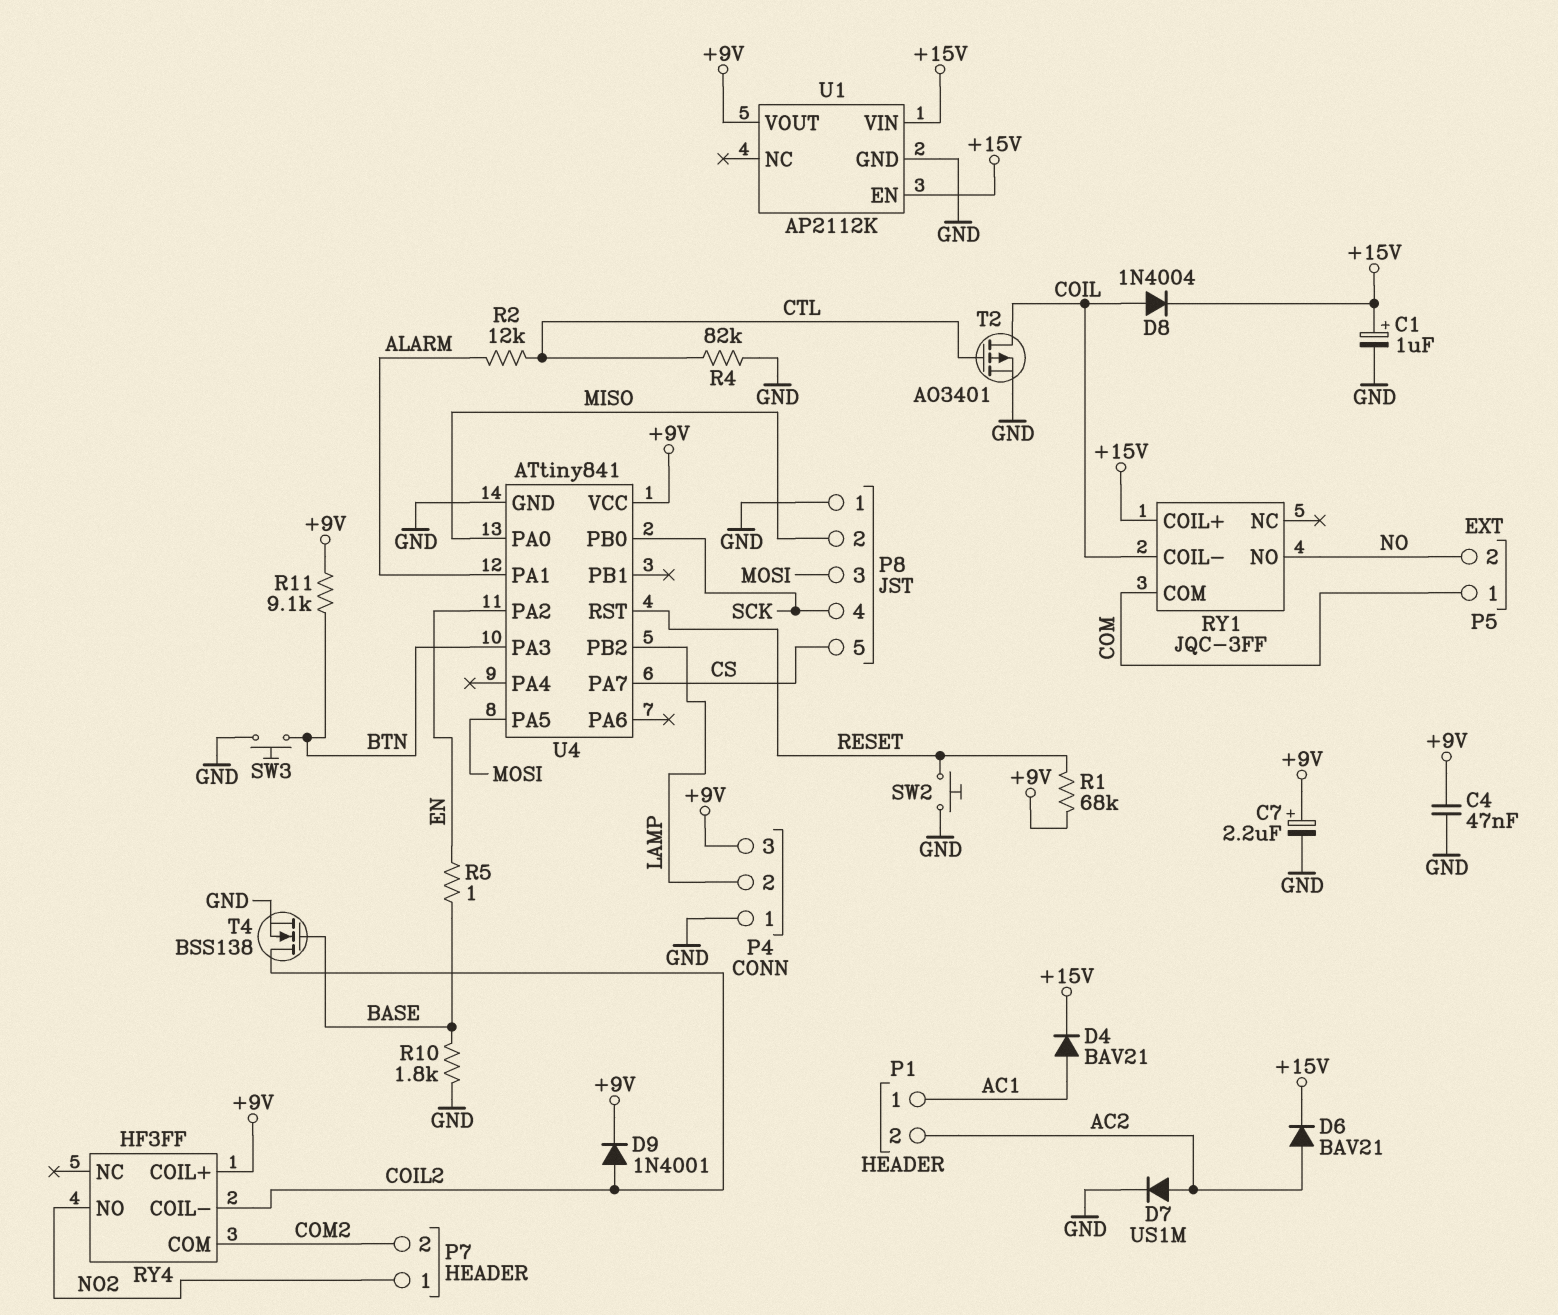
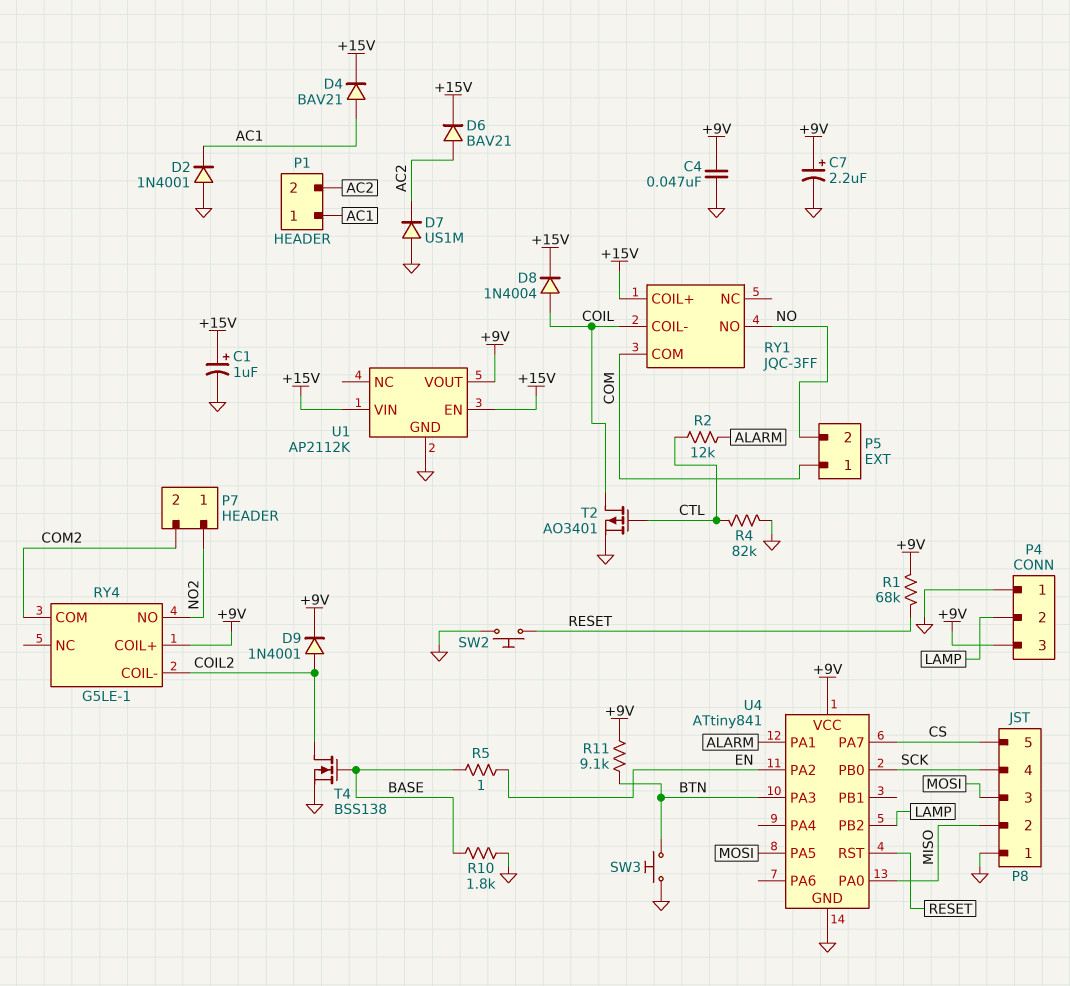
D2: none -> diode 1N4001 (A GND, K AC1)
D7: diode US1M (A AC2, K GND) -> diode US1M (A GND, K AC2)
RY4: HF3FF -> G5LE-1

